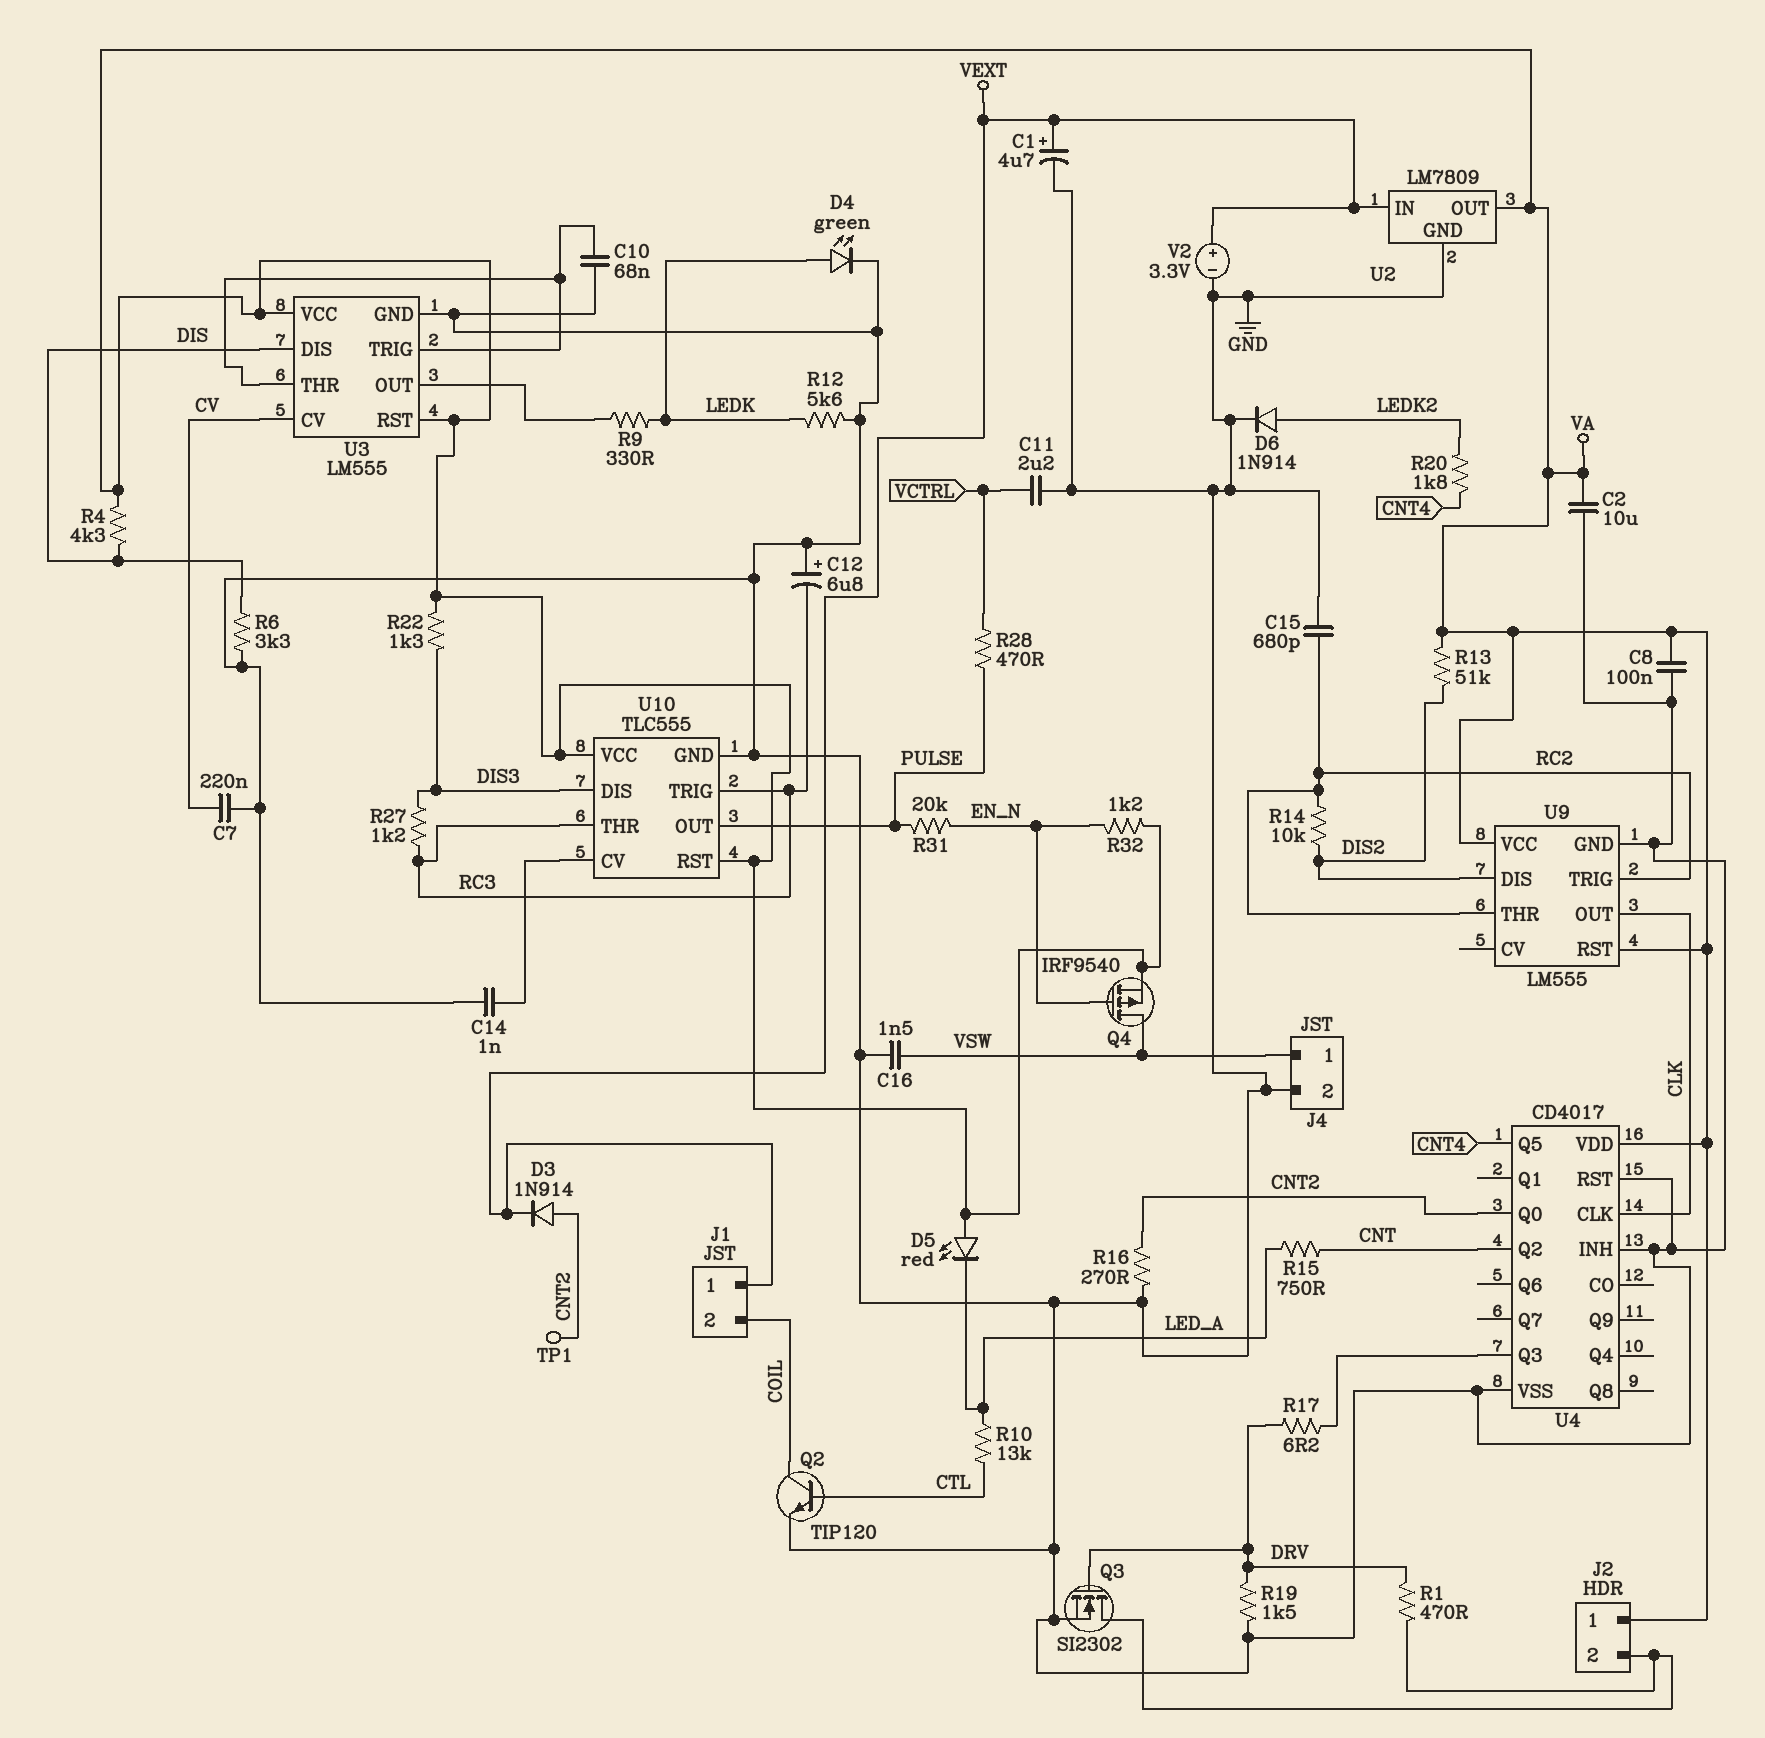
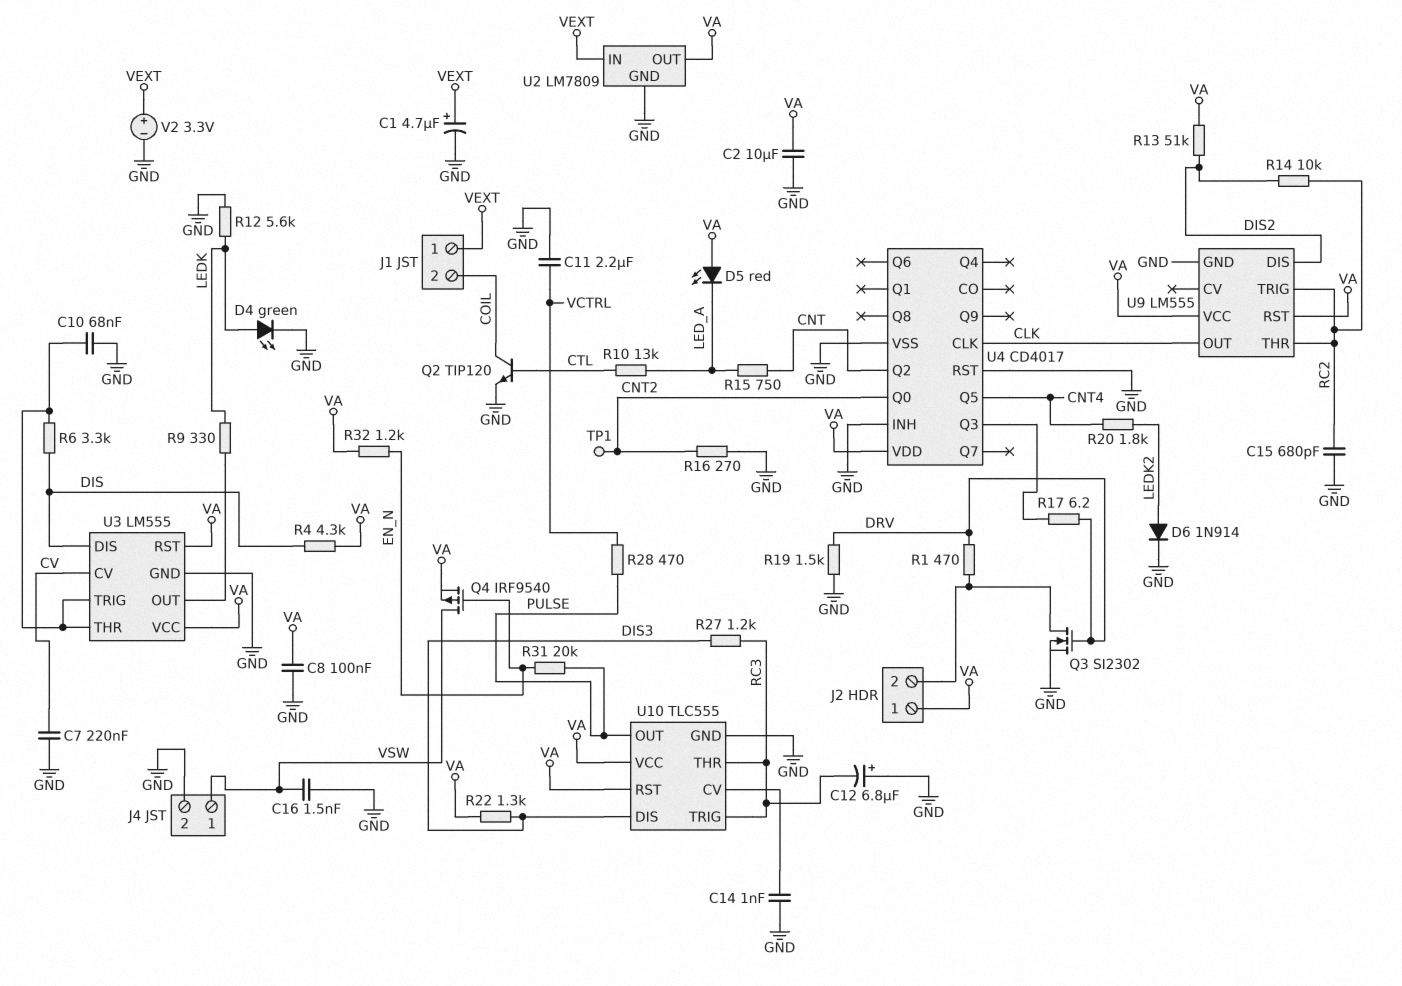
D3: diode 1N914 (A CNT2, K VEXT) -> none
R6: 3.3k (DIS, GND) -> 3.3k (DIS, U3/THR)

